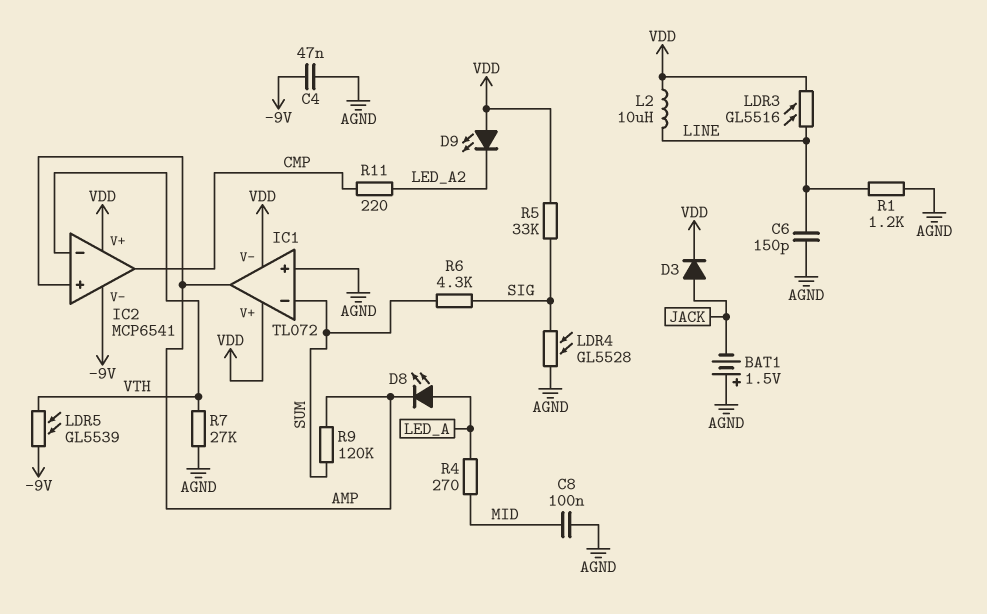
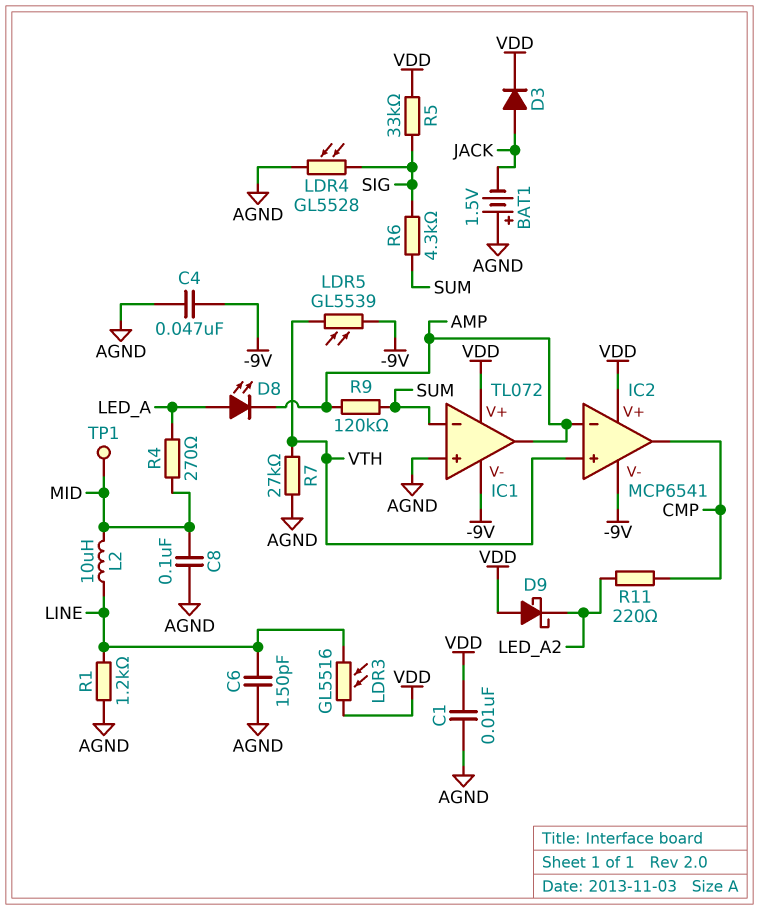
C1: none -> 10nF (AGND, VDD)
D9: LED (A VDD, K LED_A2) -> schottky (A VDD, K LED_A2)
IC1 pin V-: VDD -> -9V
IC2 pin in+: AMP -> VTH
IC2 pin in-: VTH -> AMP
L2: 10uH (LINE, VDD) -> 10uH (LINE, MID)
TP1: none -> test point (MID)

